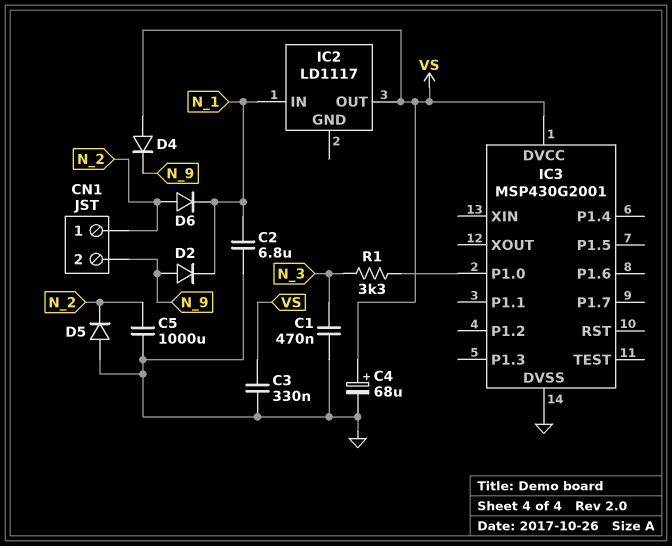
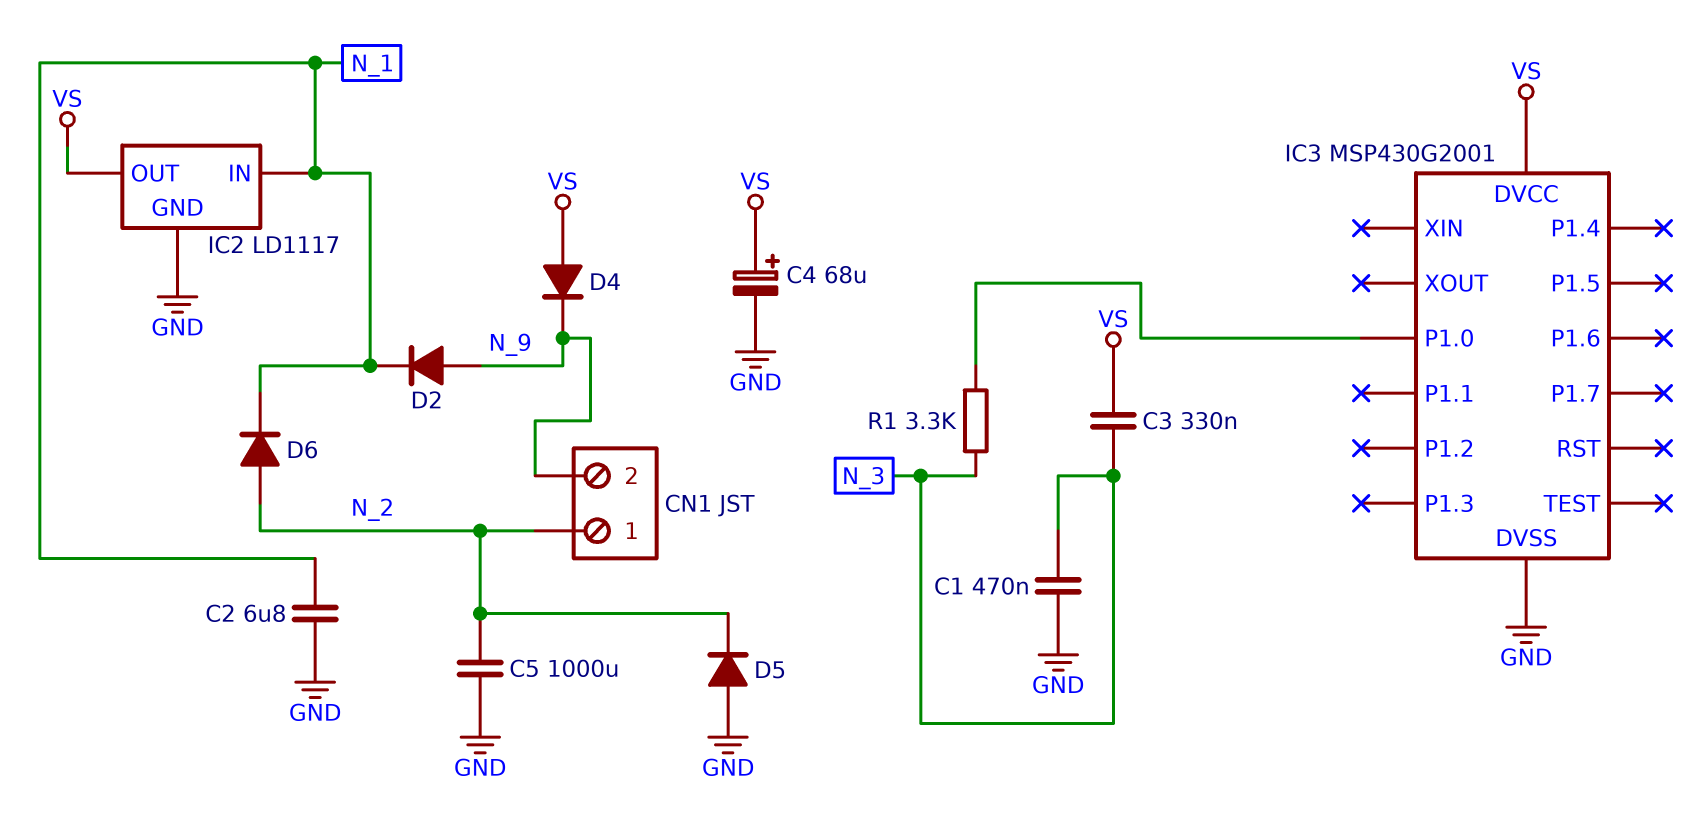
C3: 330nF (GND, VS) -> 330nF (N_3, VS)
IC2 pin GND: none -> GND

